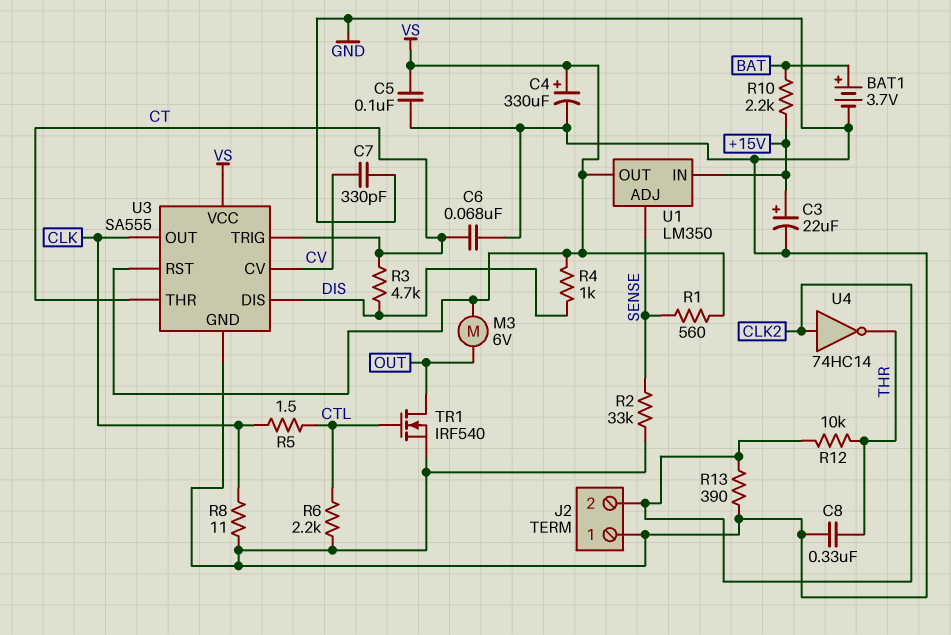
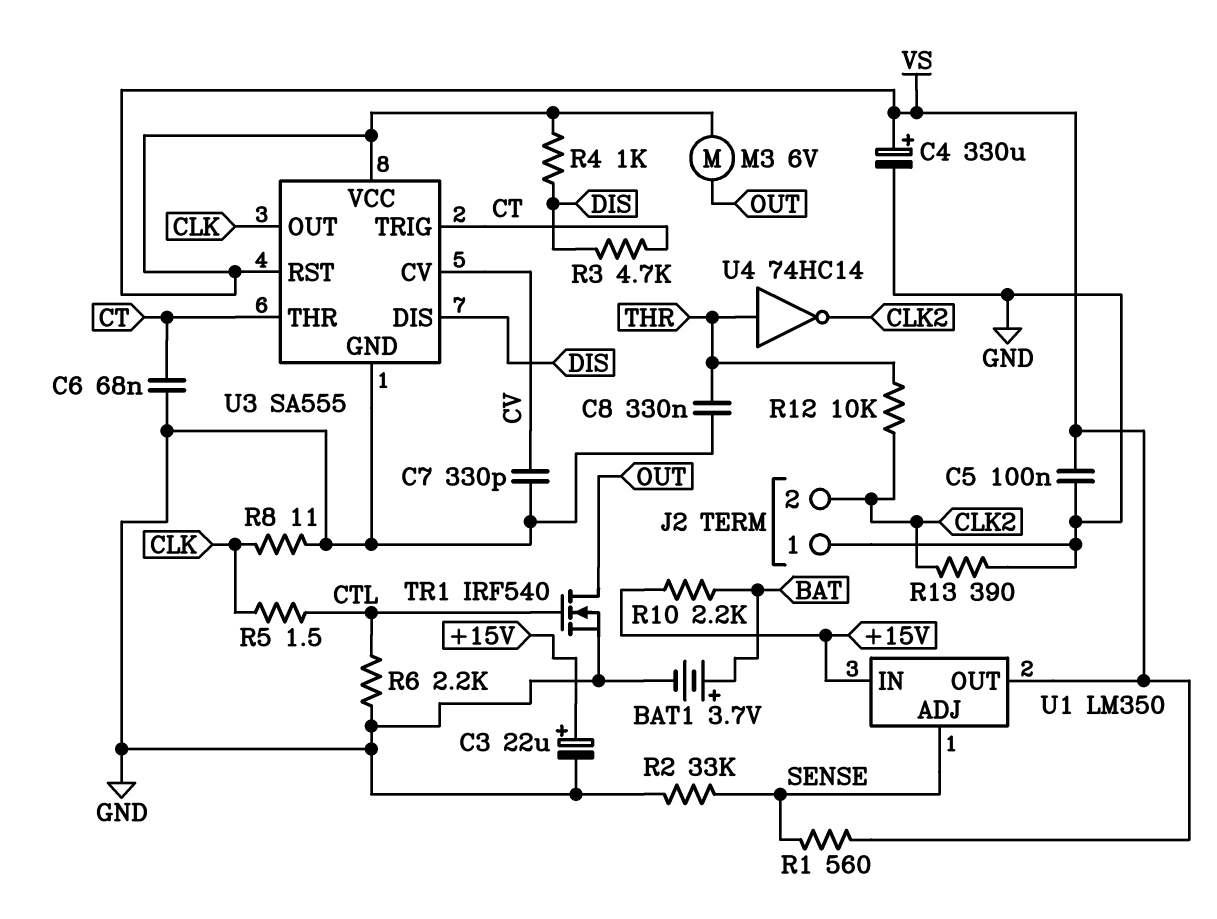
U4: NOT 74HC14 (in CLK2, out THR) -> NOT 74HC14 (in THR, out CLK2)

